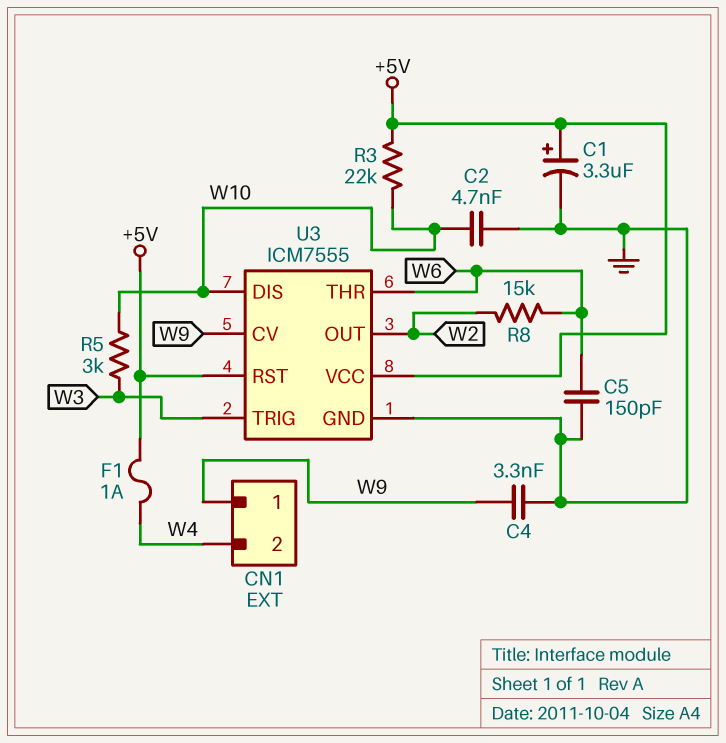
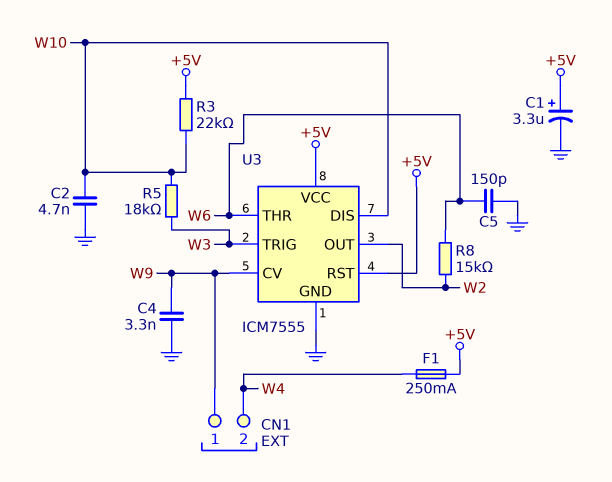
F1: 1A (+5V, W4) -> 250mA (+5V, W4)
R5: 3k (W3, W10) -> 18k (W3, W10)

